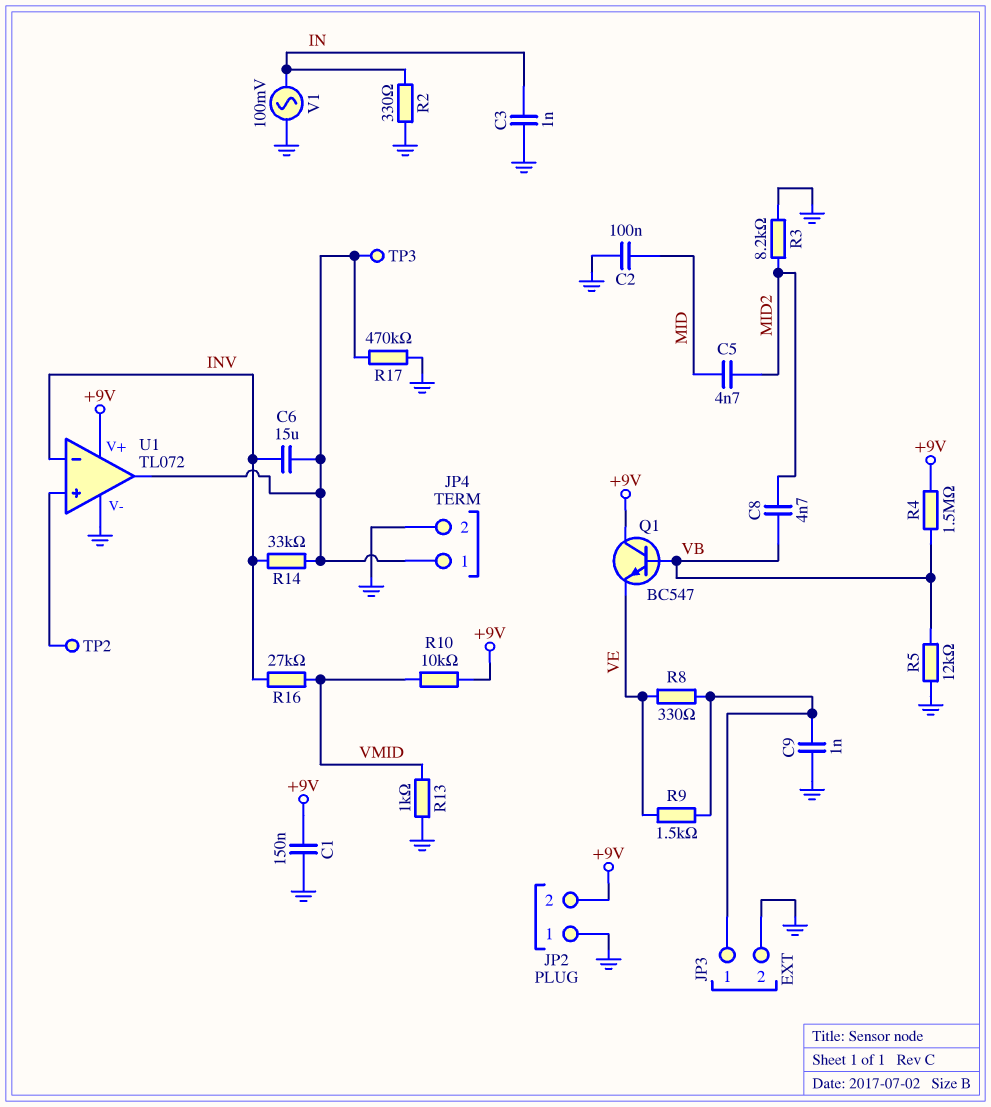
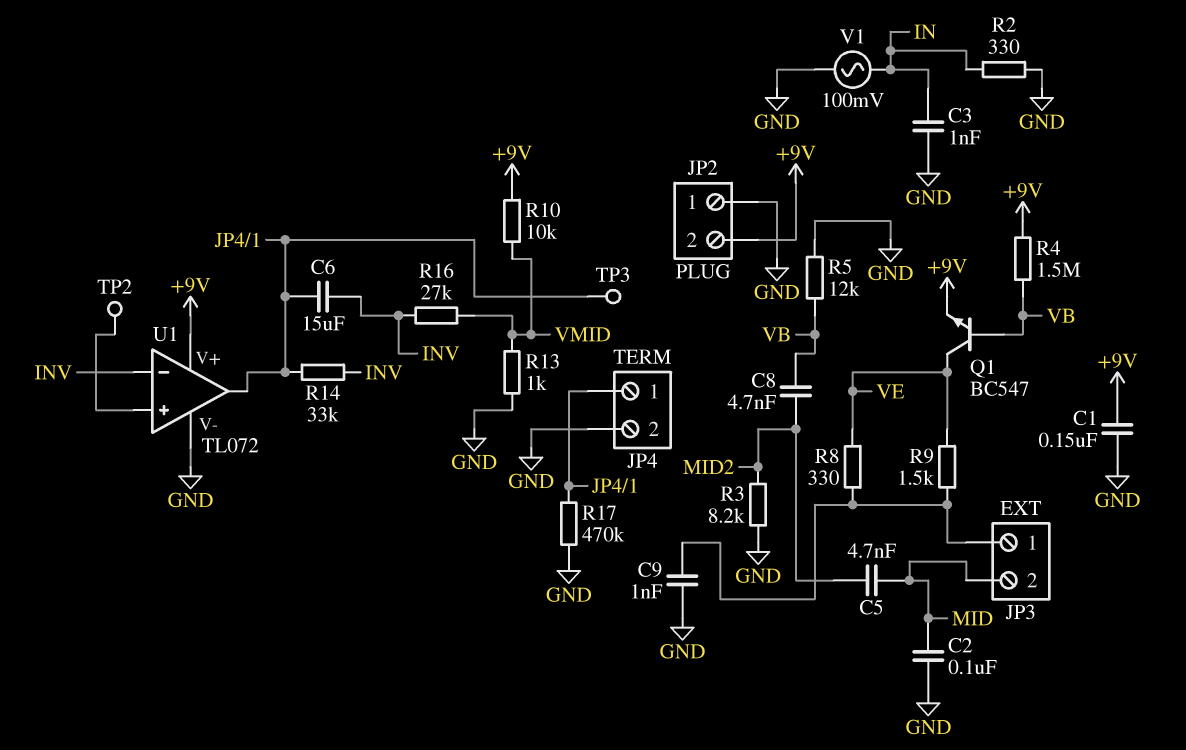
JP3 pin 2: GND -> MID
Q1: NPN BC547 (B VB, C +9V, E VE) -> NPN BC547 (B VB, C VE, E +9V)

